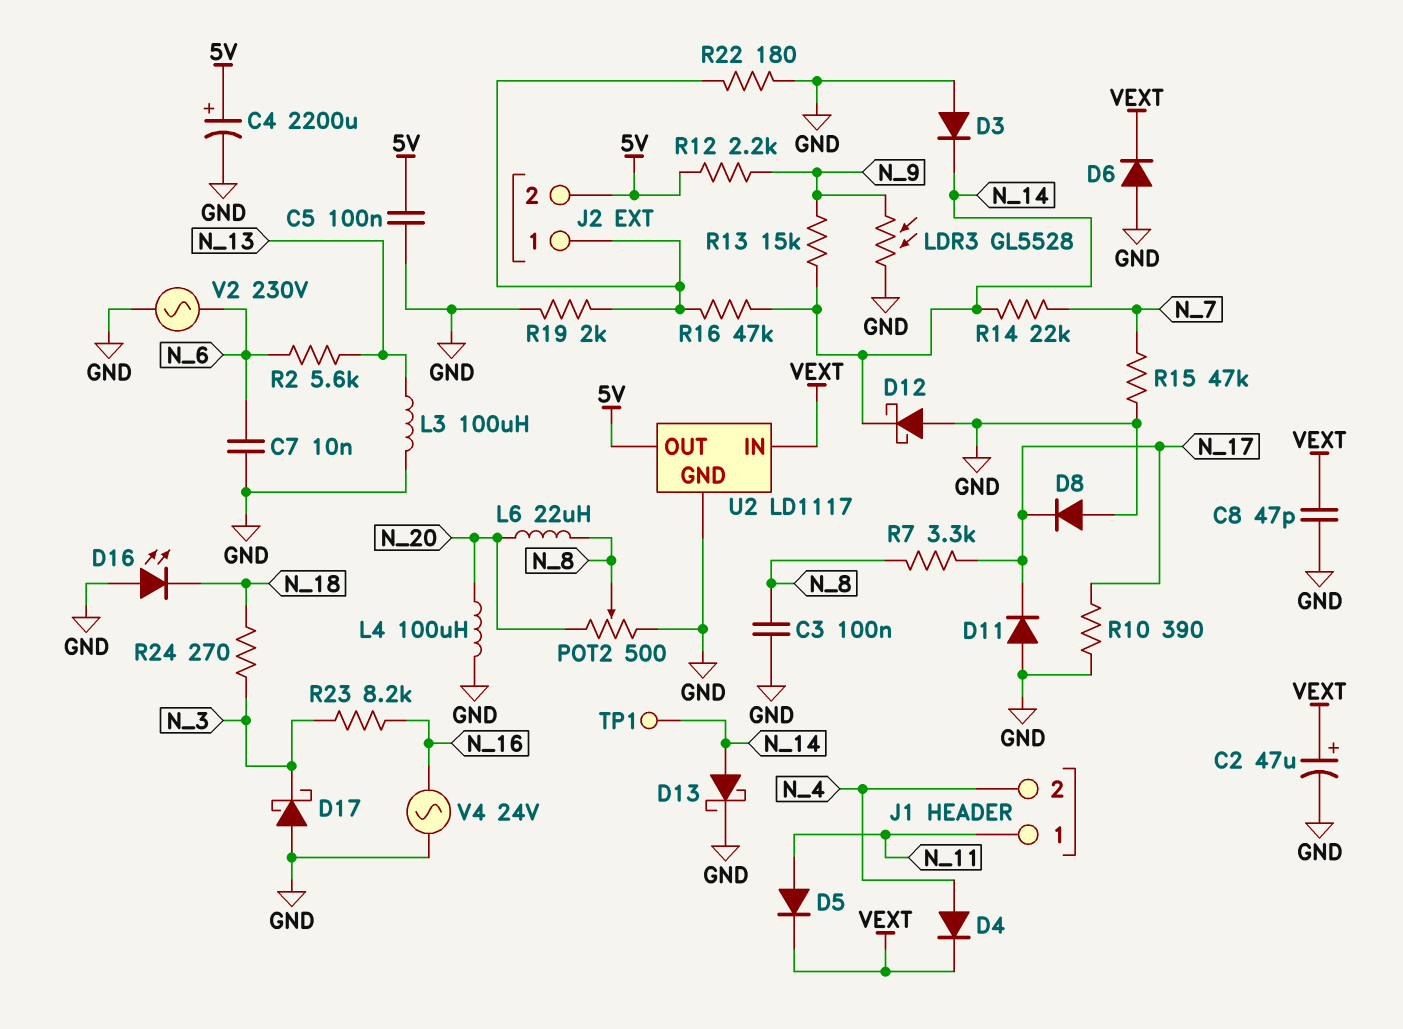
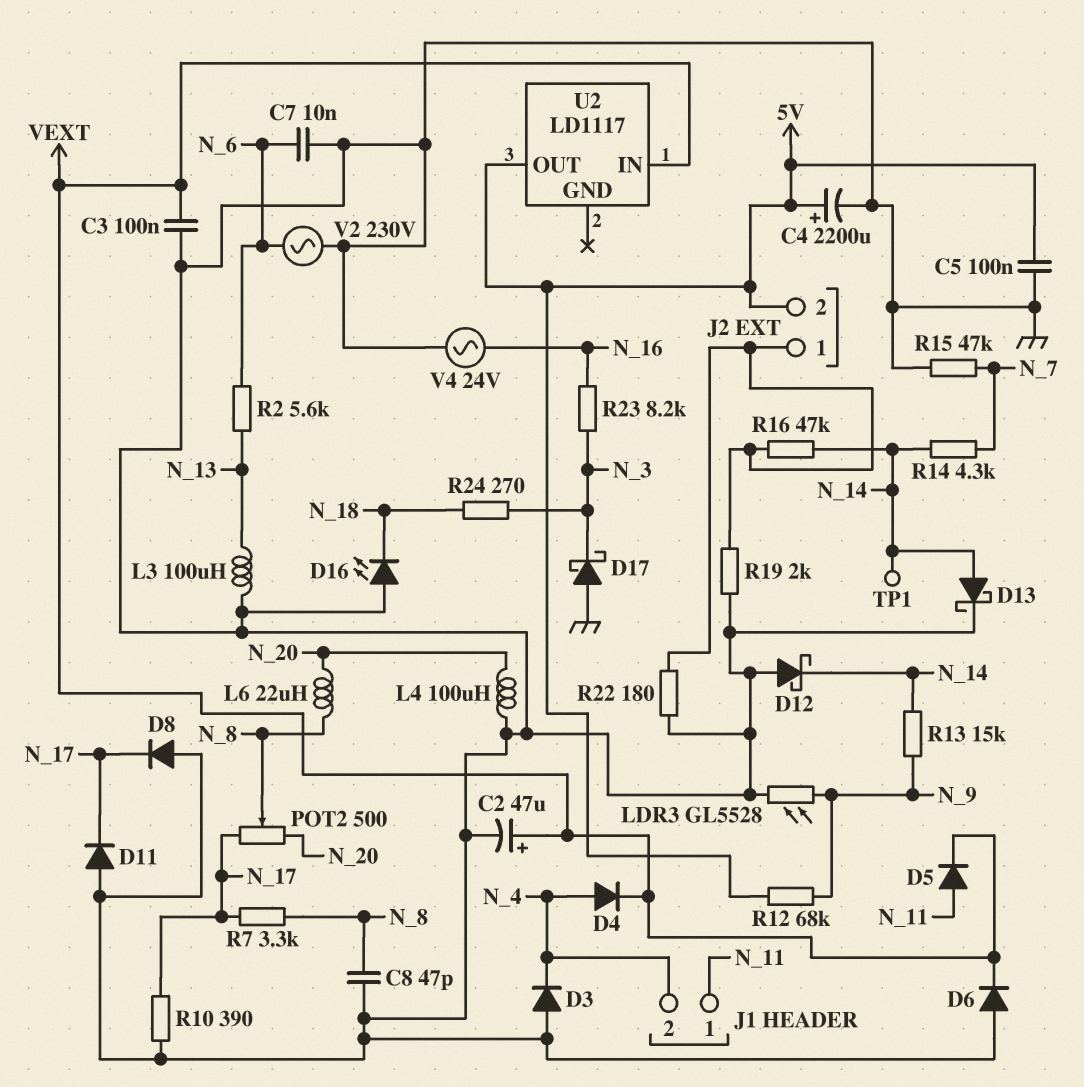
C3: 100nF (GND, N_8) -> 100nF (GND, VEXT)
C8: 47pF (GND, VEXT) -> 47pF (GND, N_8)
D3: diode (A GND, K N_14) -> diode (A GND, K N_4)
POT2: 500 (GND, N_20, wiper N_8) -> 500 (N_17, N_20, wiper N_8)
R12: 2.2k (5V, N_9) -> 68k (5V, N_9)
R14: 22k (N_7, N_14) -> 4.3k (N_7, N_14)
U2 pin GND: GND -> none

